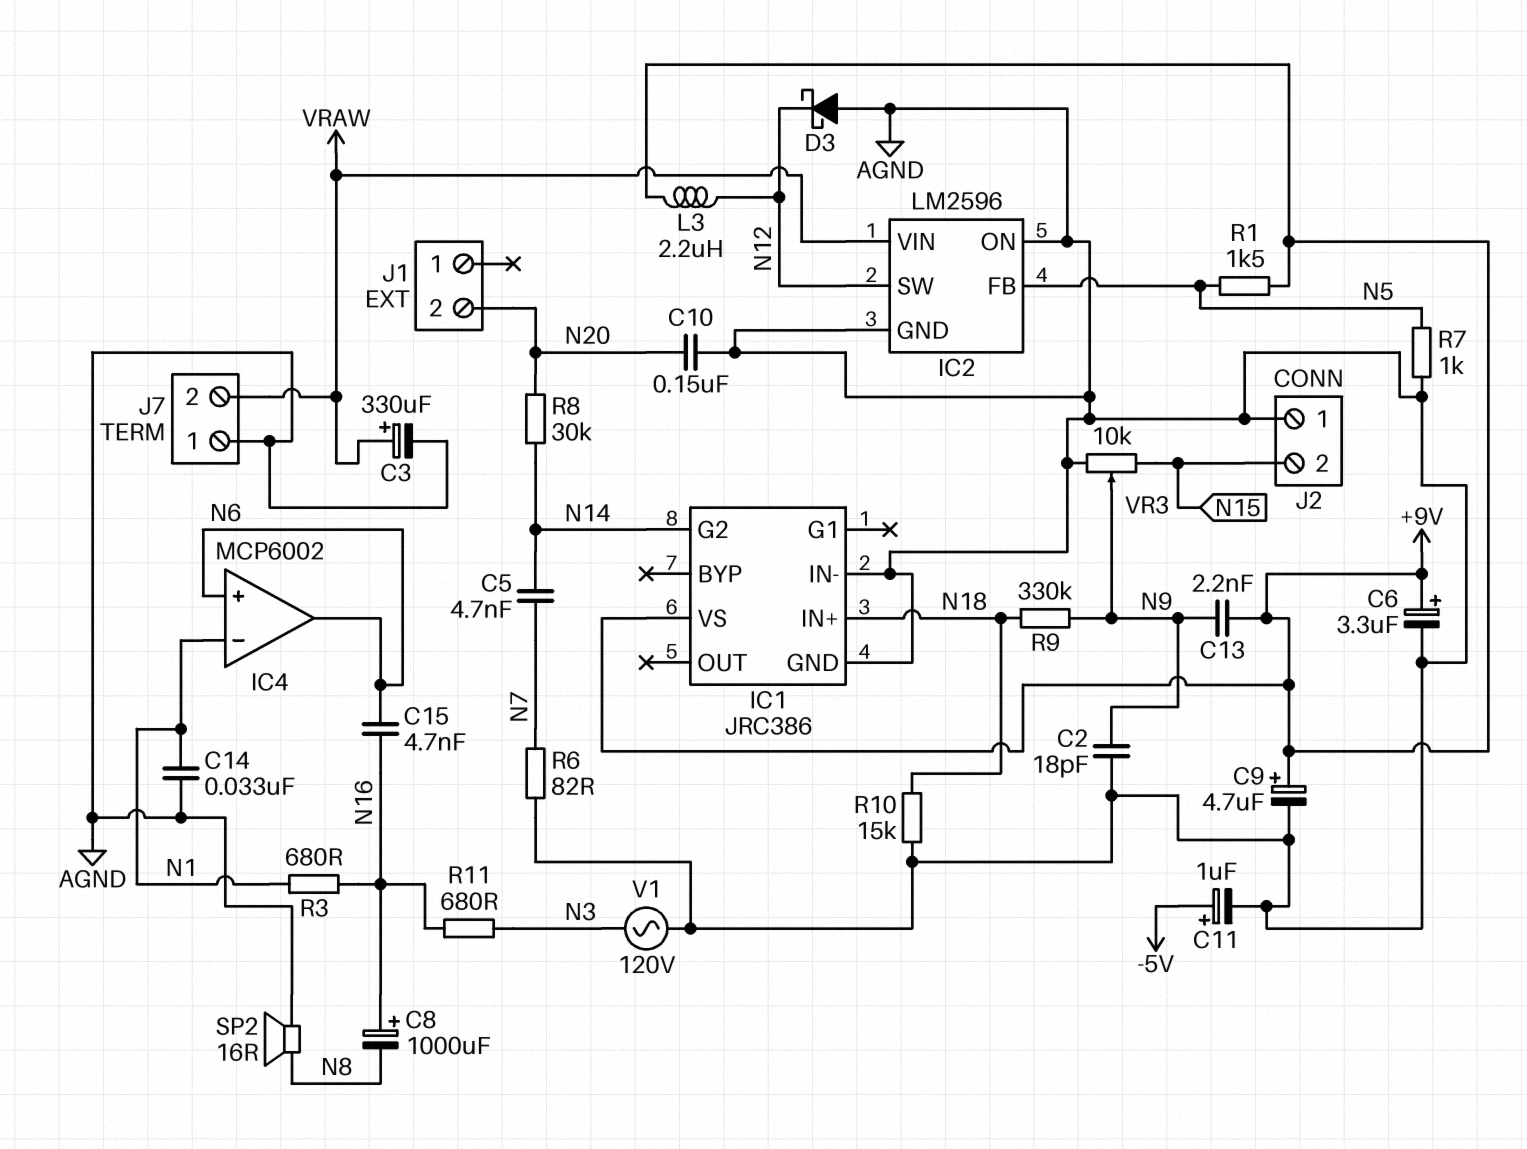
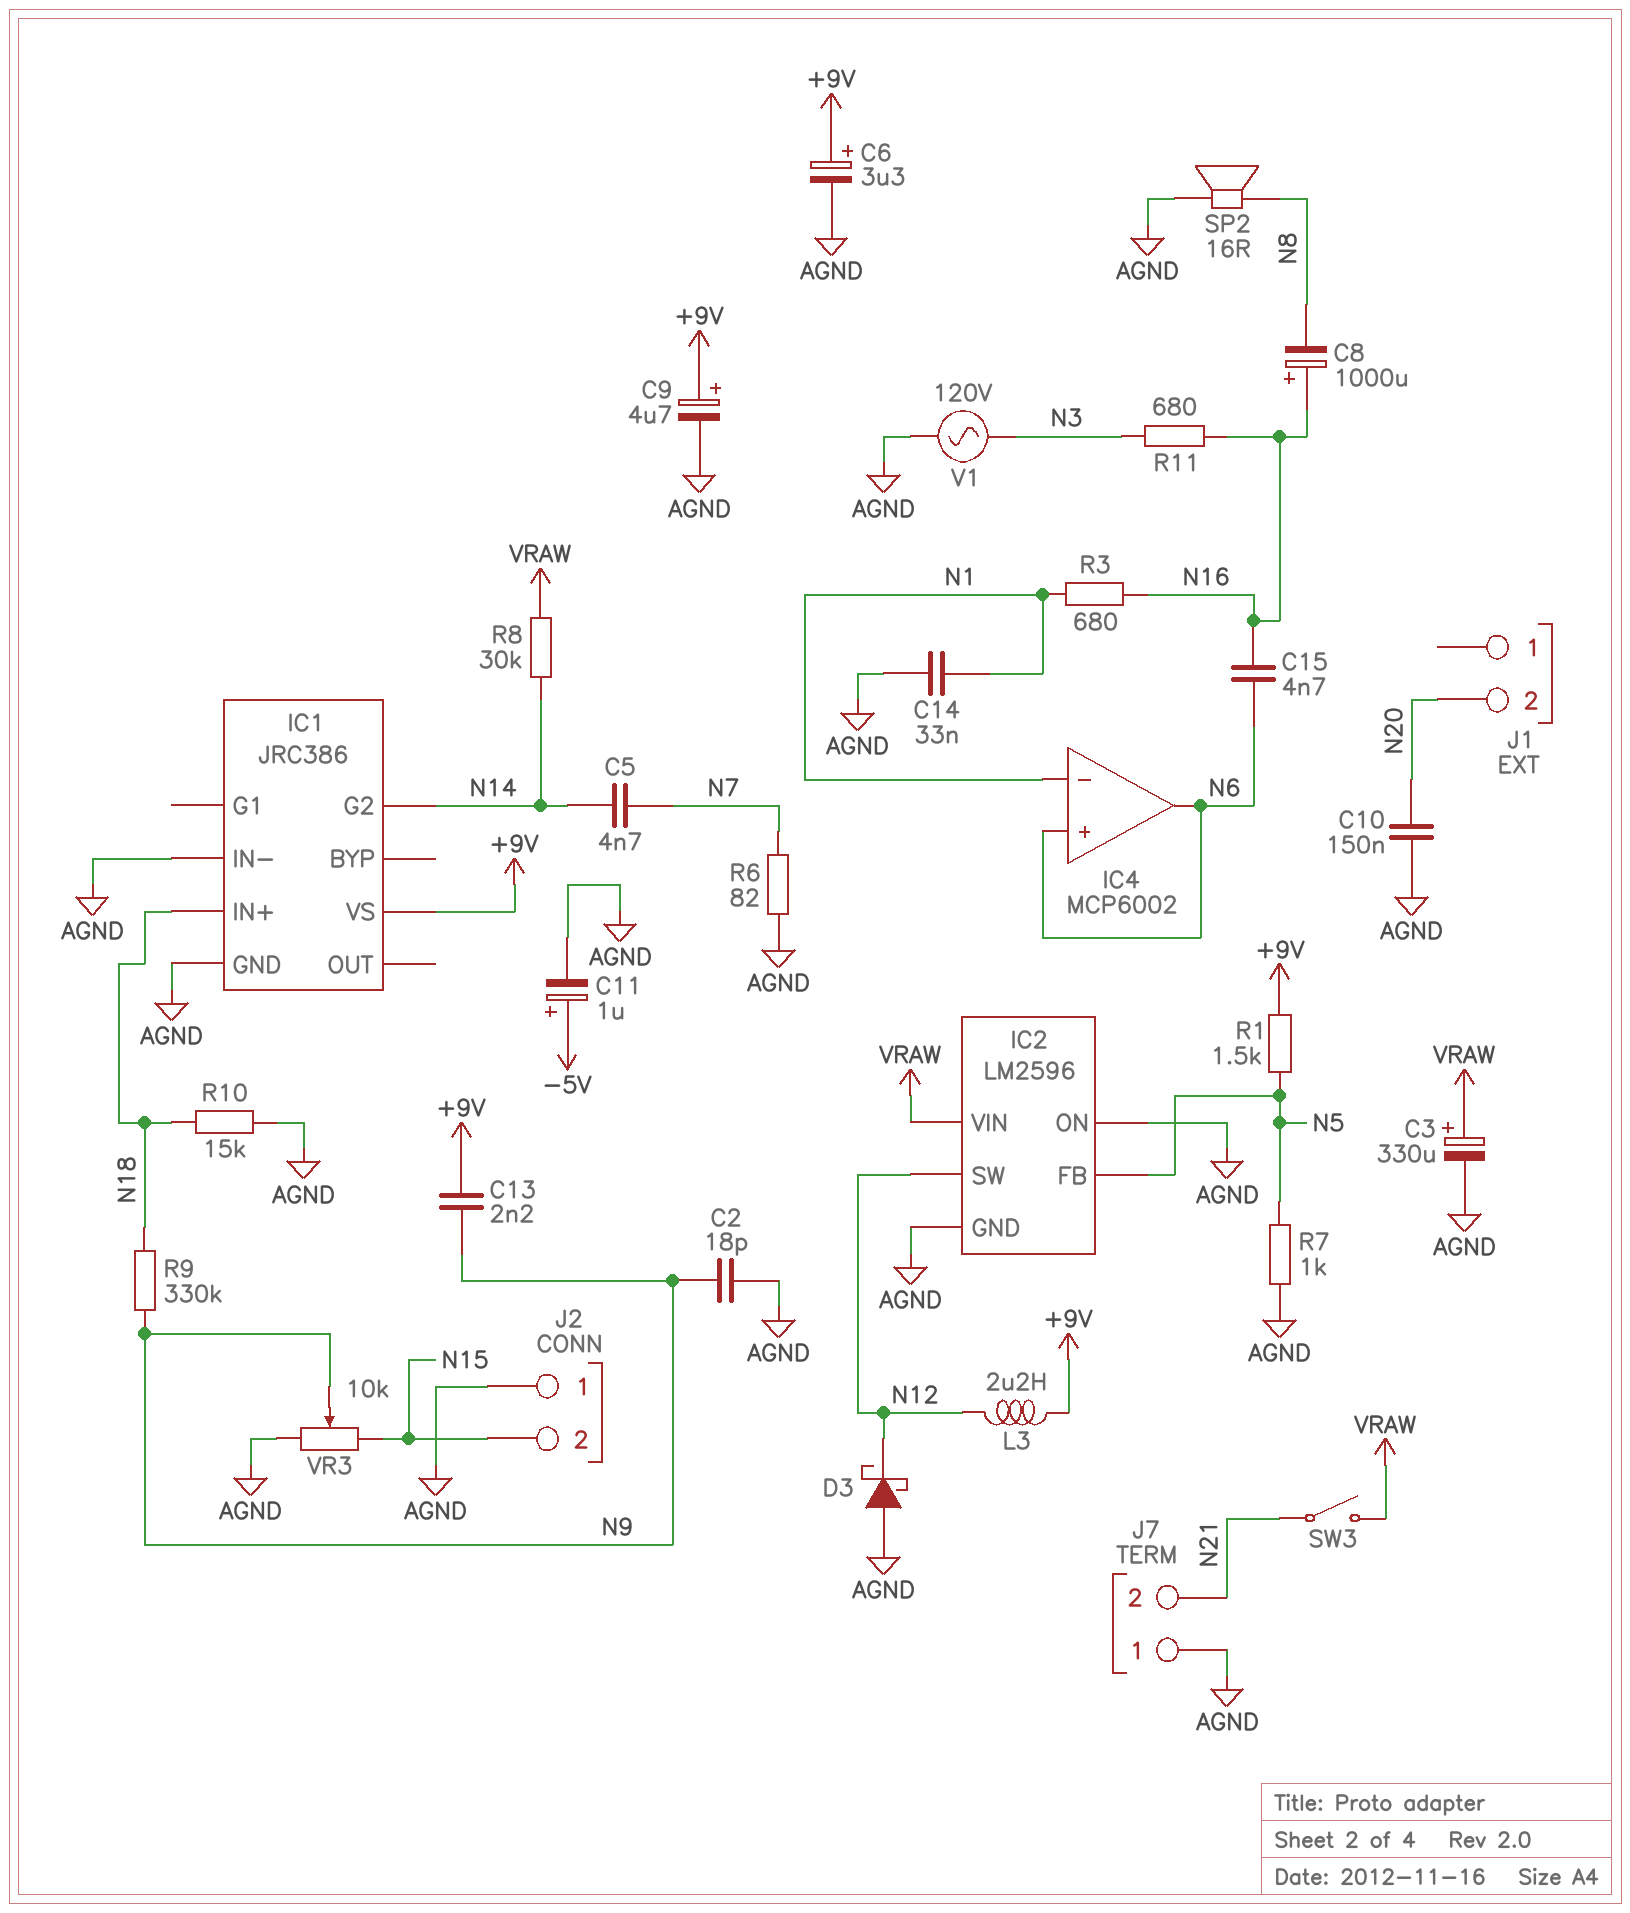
J7 pin 2: VRAW -> N21
R8: 30k (N14, N20) -> 30k (N14, VRAW)
SW3: none -> switch (N21, VRAW)

